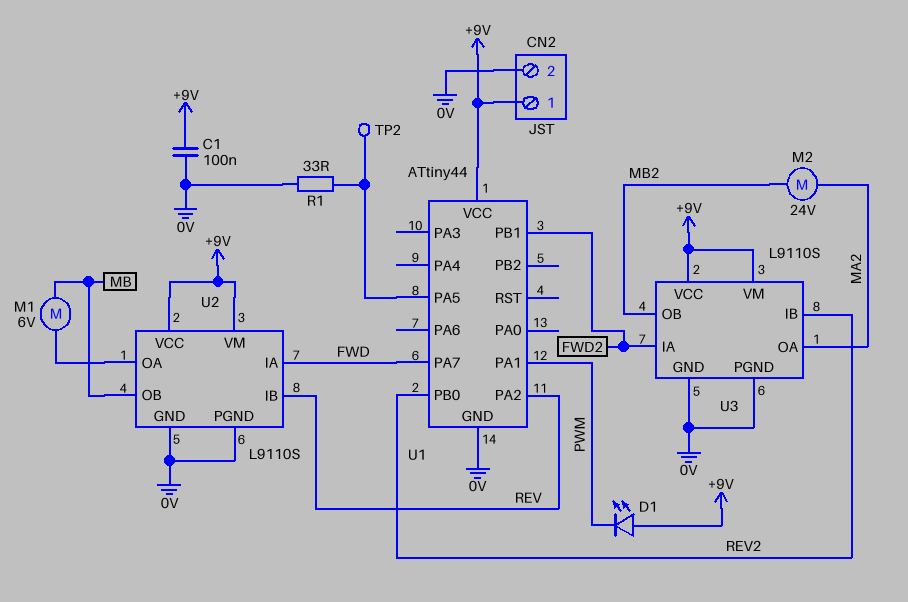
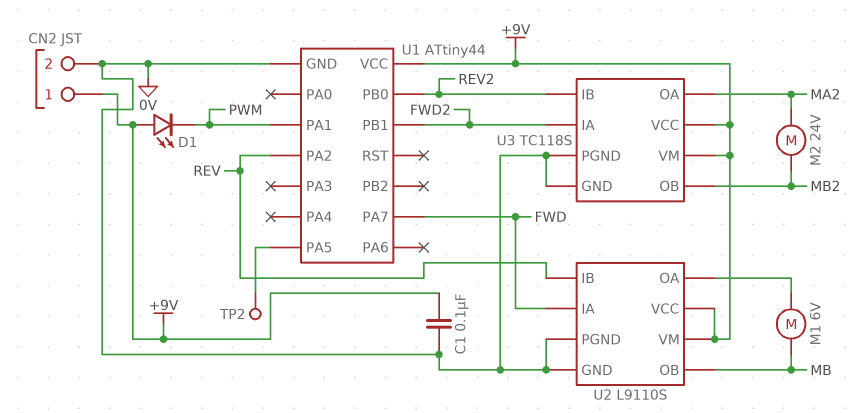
R1: 33 (0V, U1/PA5) -> none
U3: L9110S -> TC118S

